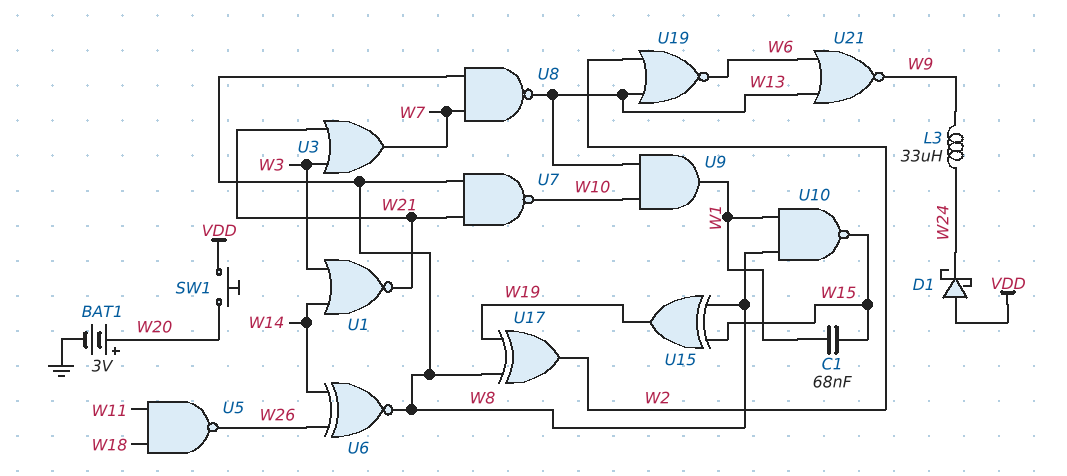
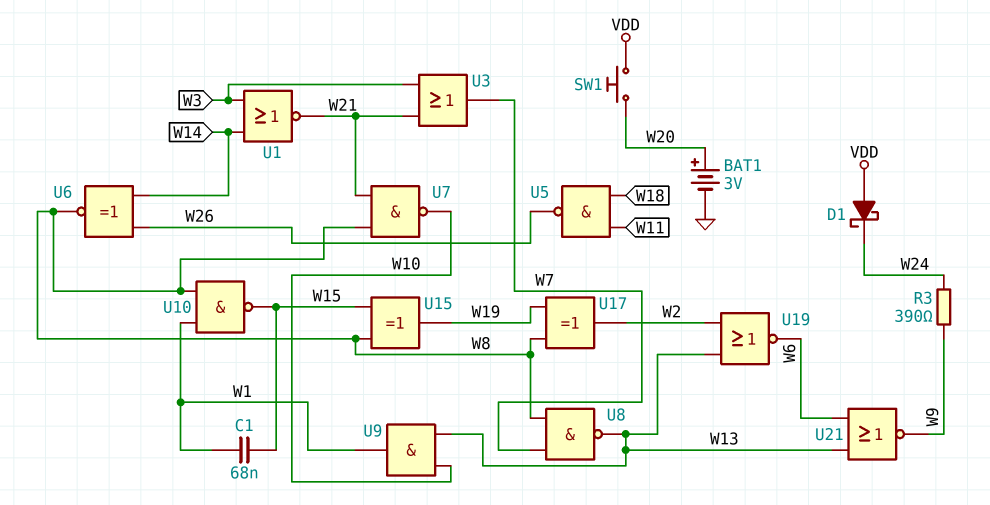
L3: 33uH (W9, W24) -> none
R3: none -> 390 (W9, W24)

